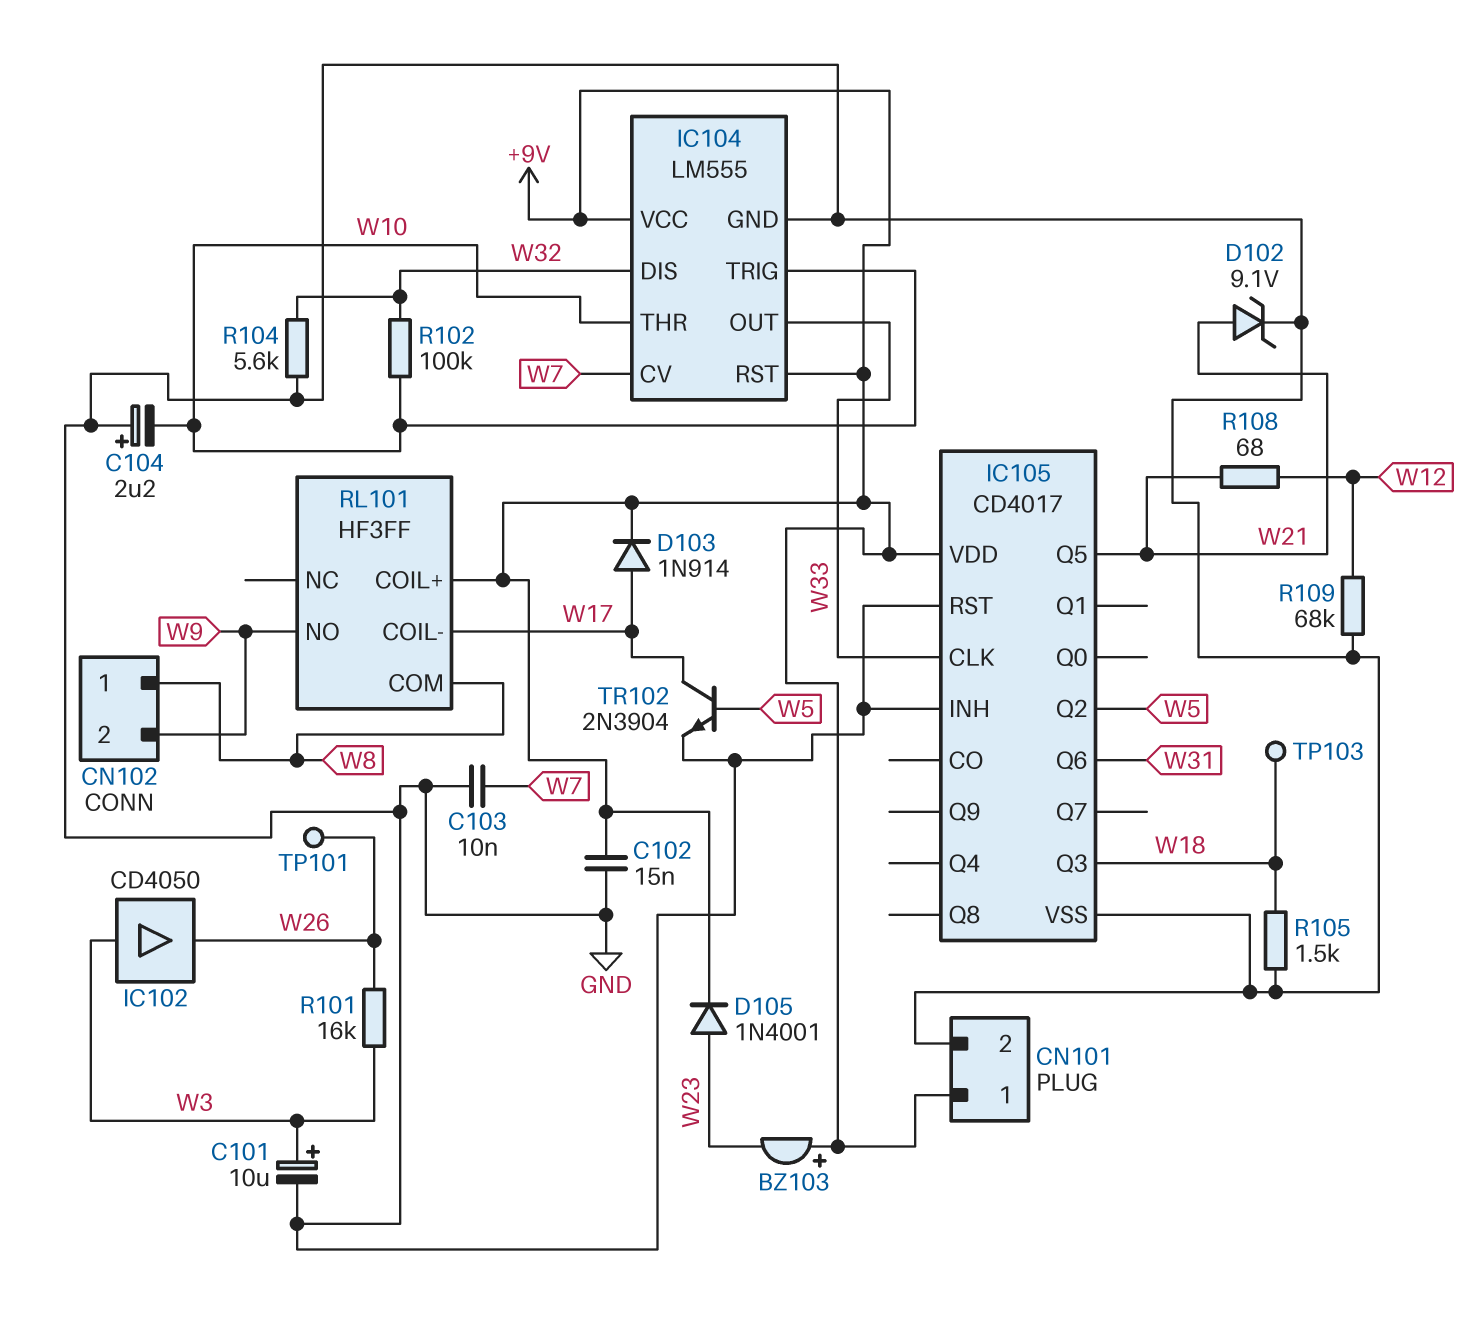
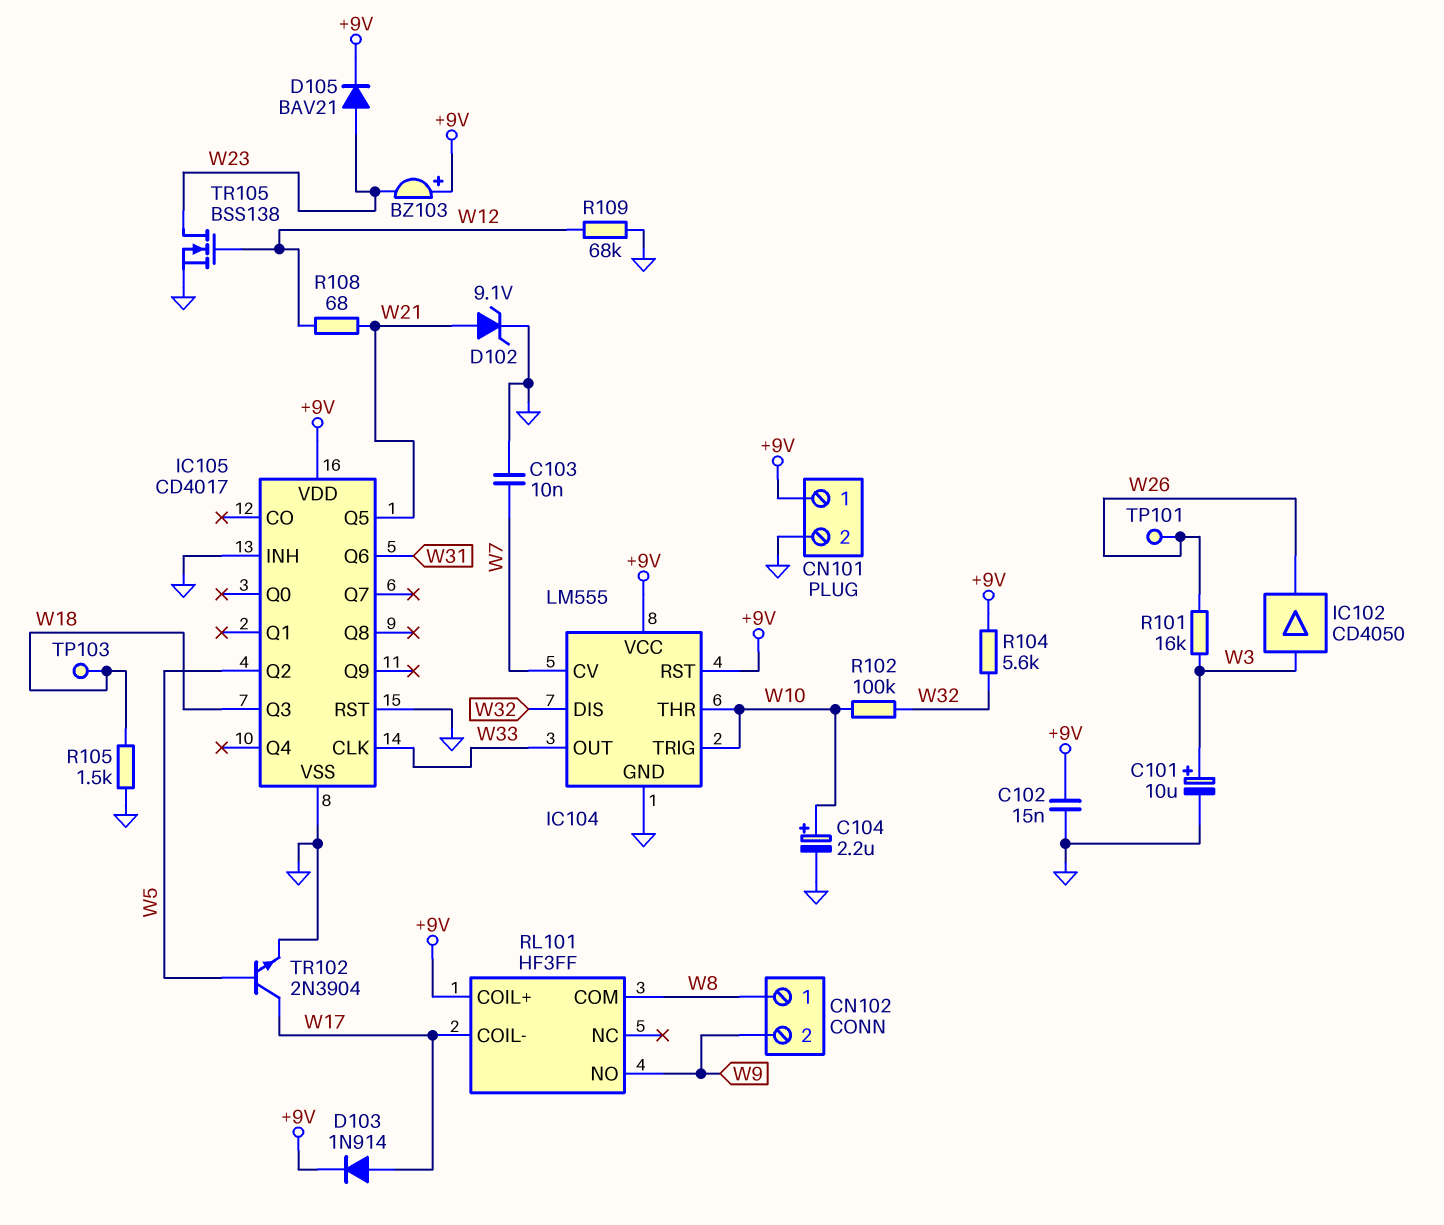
C104: 2.2uF (plus GND, minus W10) -> 2.2uF (plus W10, minus GND)
D105: diode 1N4001 (A W23, K +9V) -> diode BAV21 (A W23, K +9V)
R104: 5.6k (GND, W32) -> 5.6k (+9V, W32)
TR105: none -> NMOS BSS138 (G W12, D W23, S GND)

